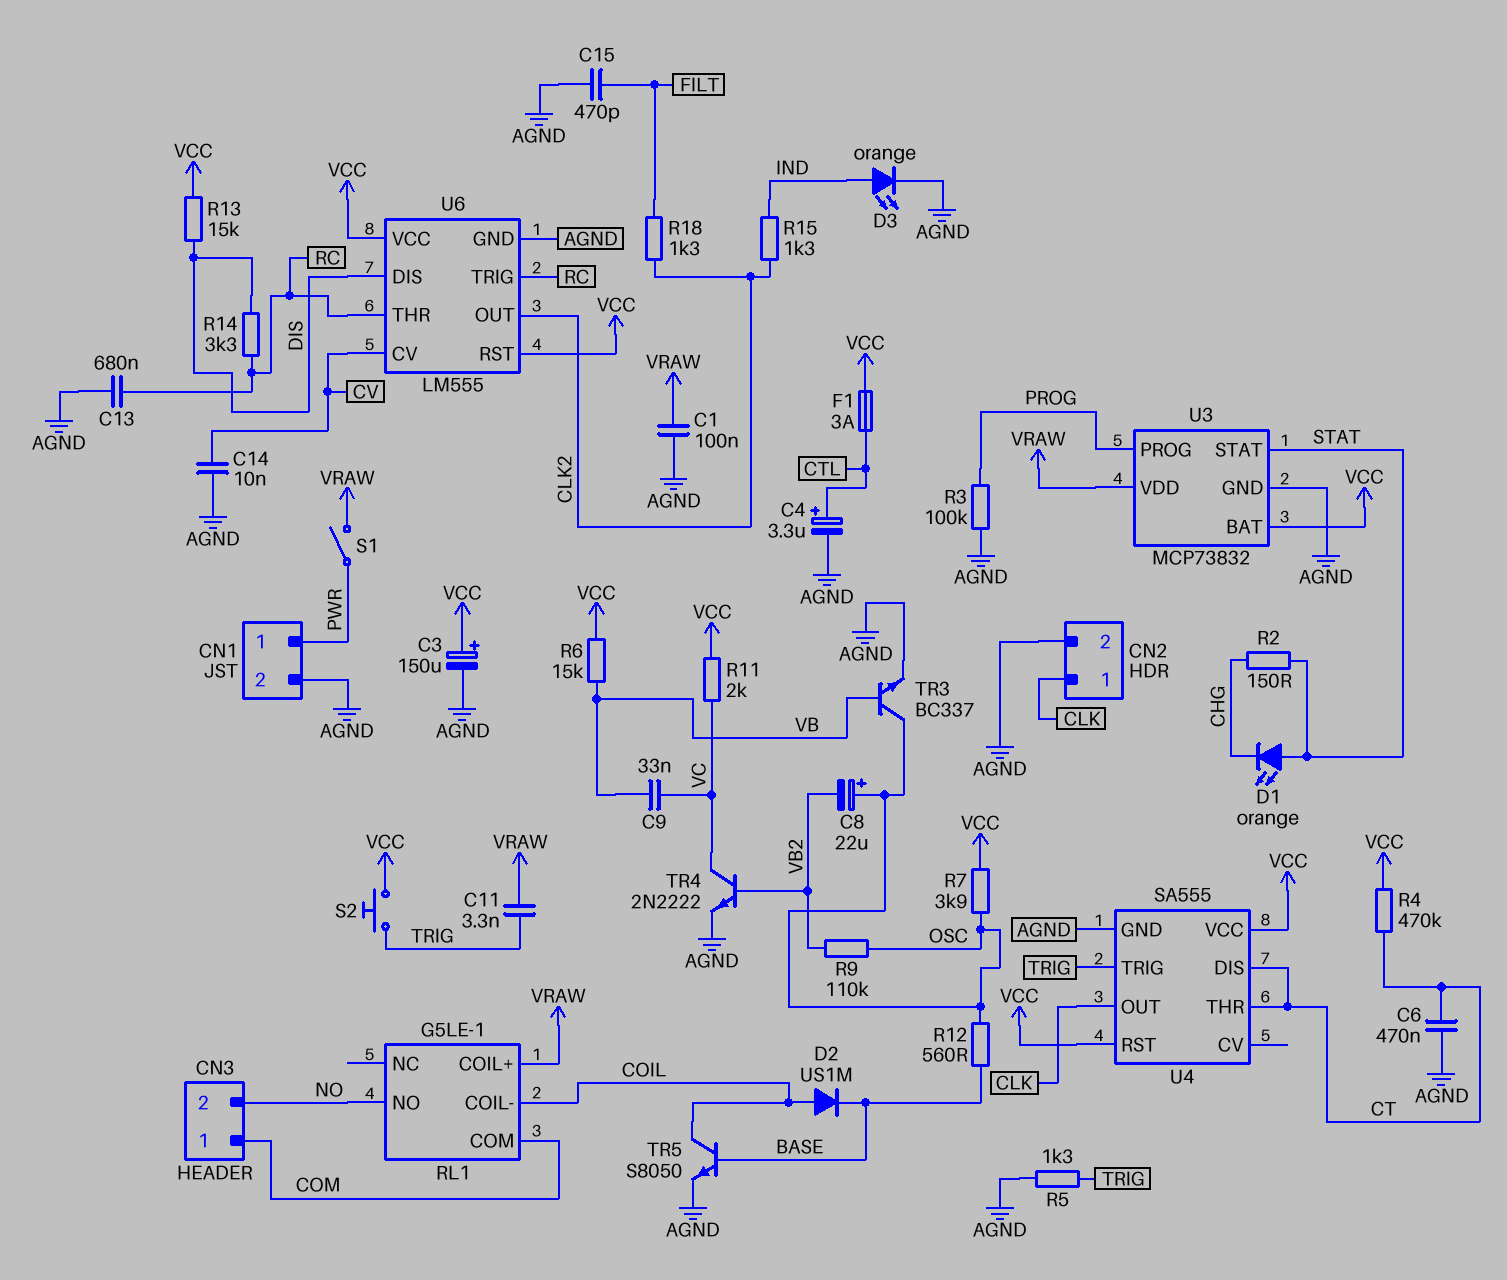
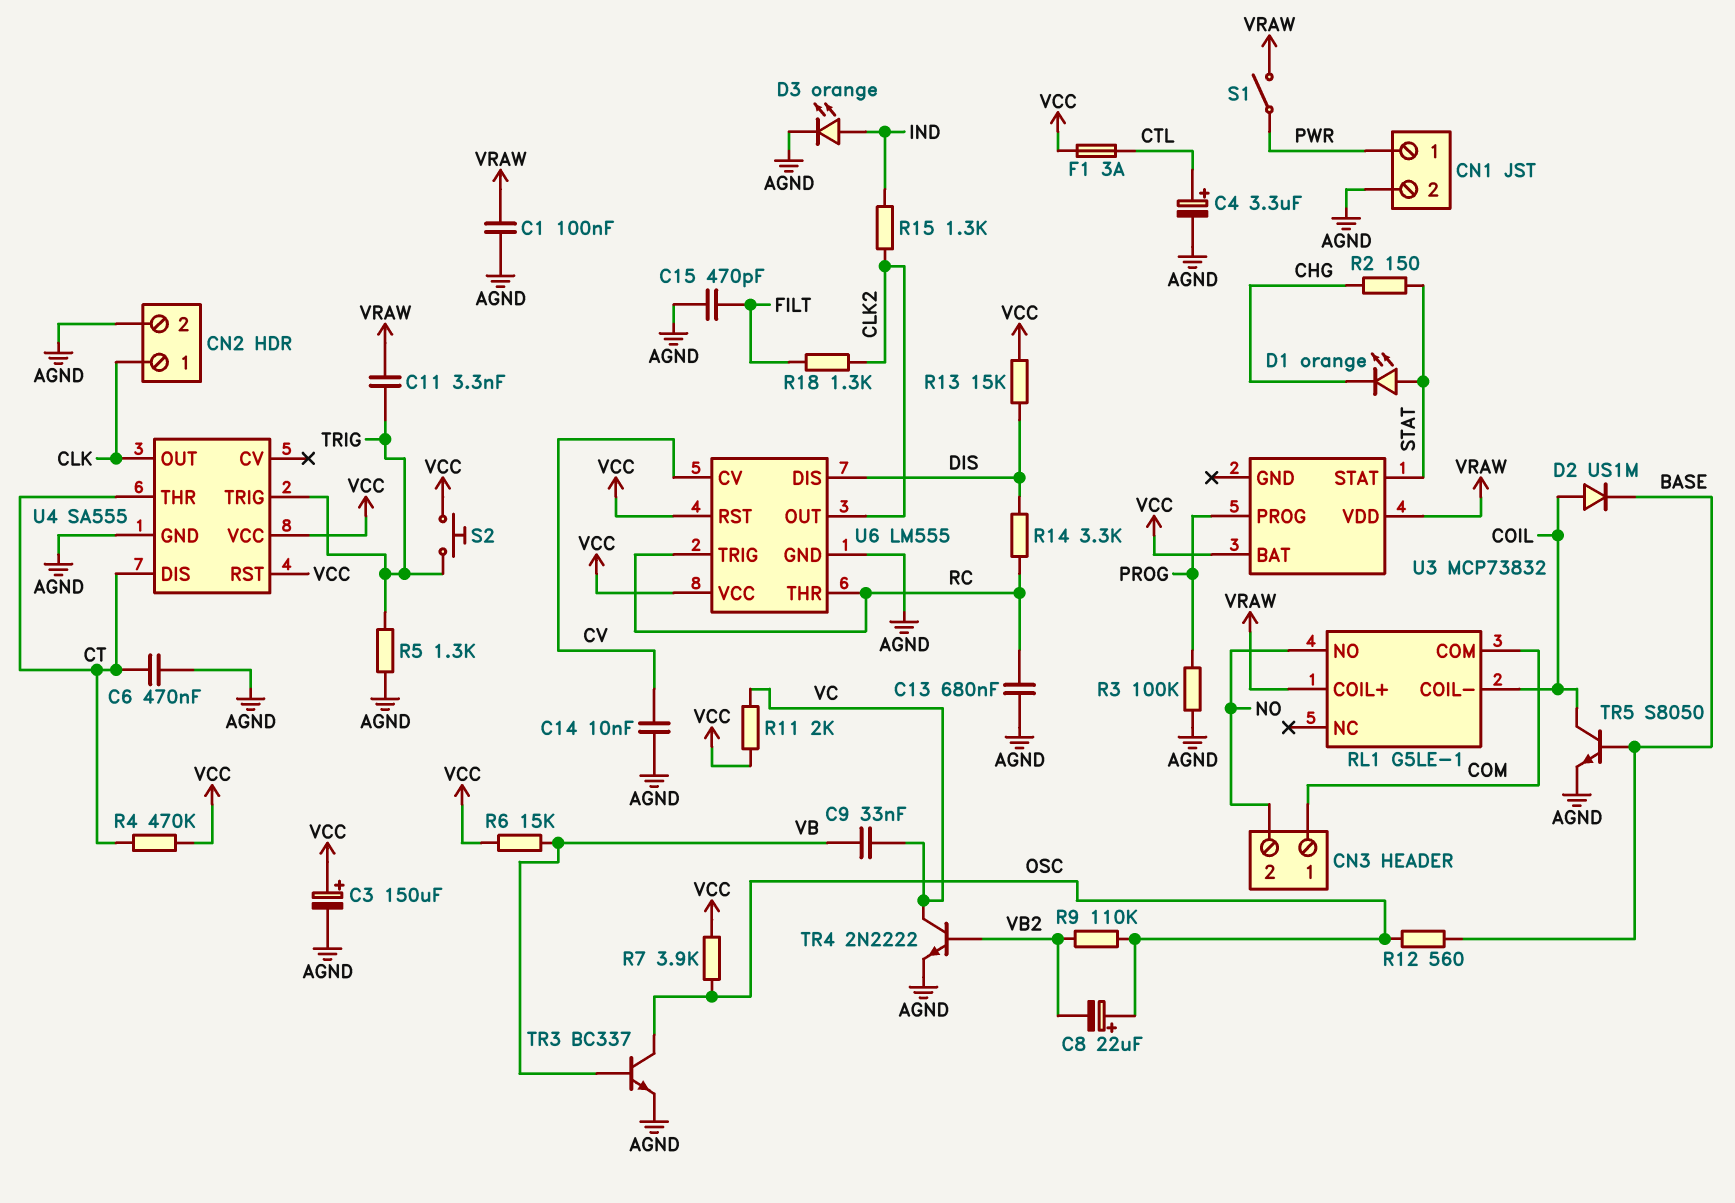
U3 pin GND: AGND -> none

